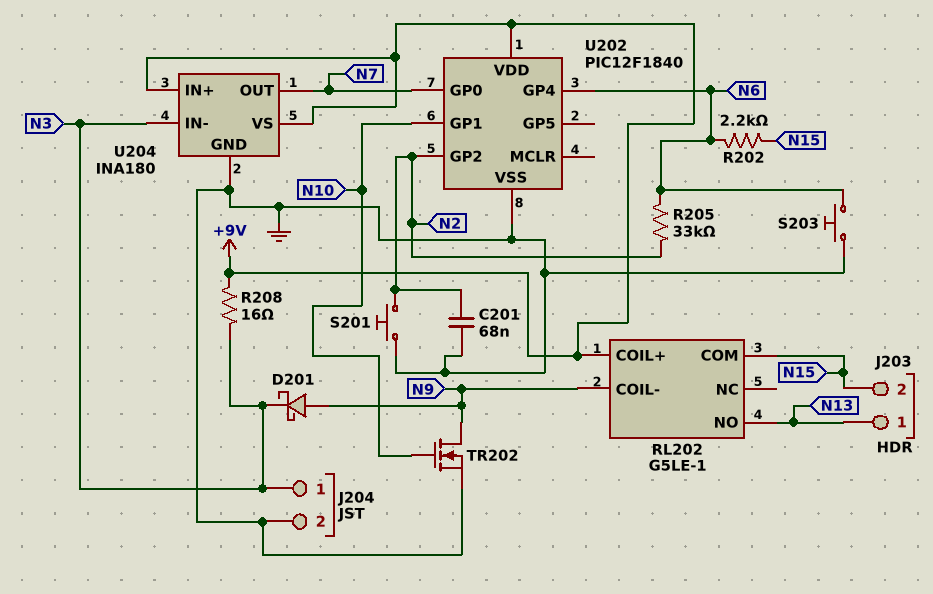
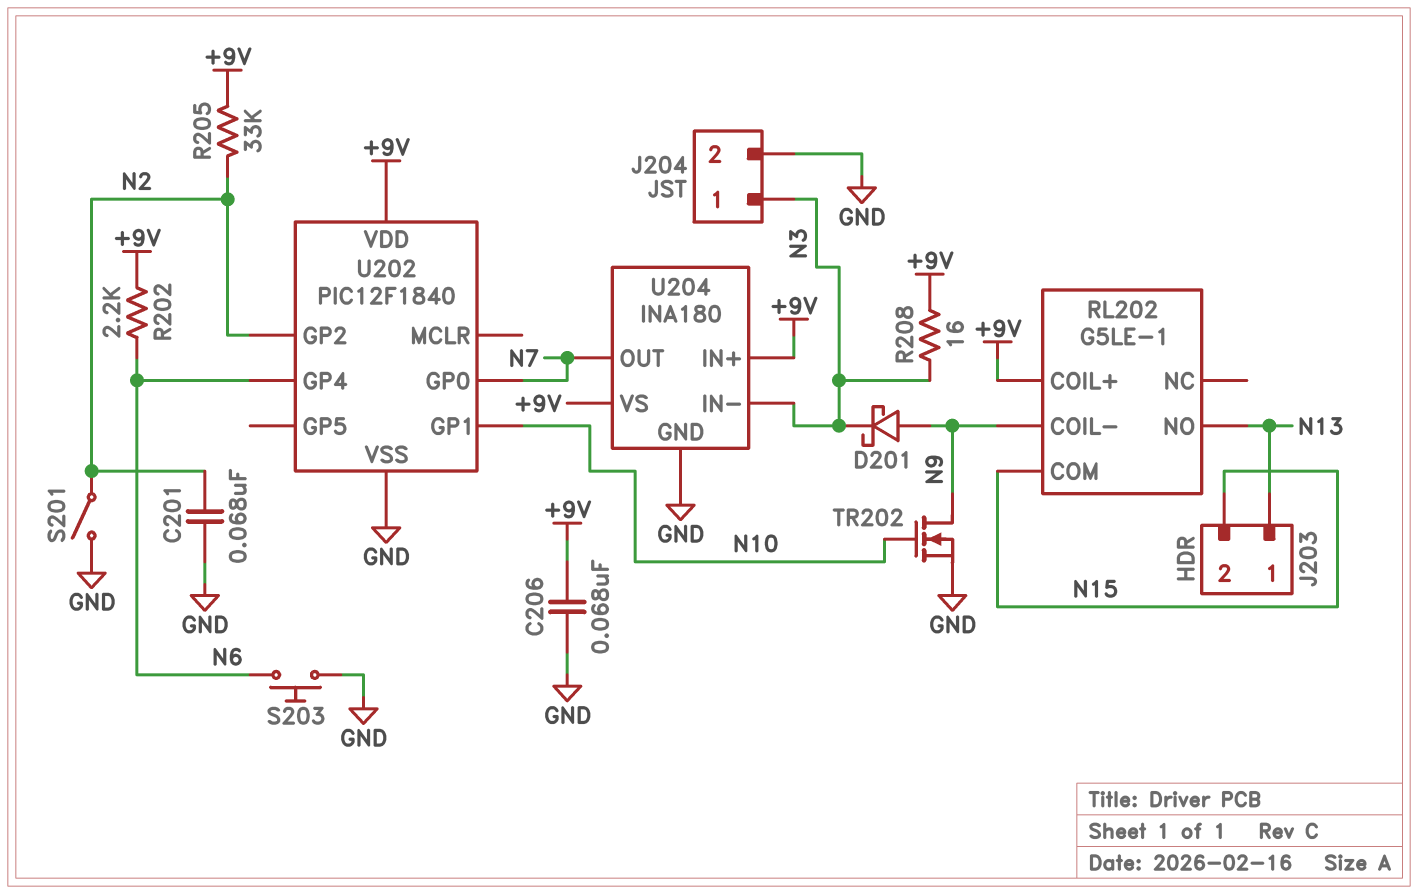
C206: none -> 68nF (+9V, GND)
R202: 2.2k (N6, N15) -> 2.2k (+9V, N6)
R205: 33k (N2, N6) -> 33k (+9V, N2)
S201: button (GND, N2) -> switch (GND, N2)

